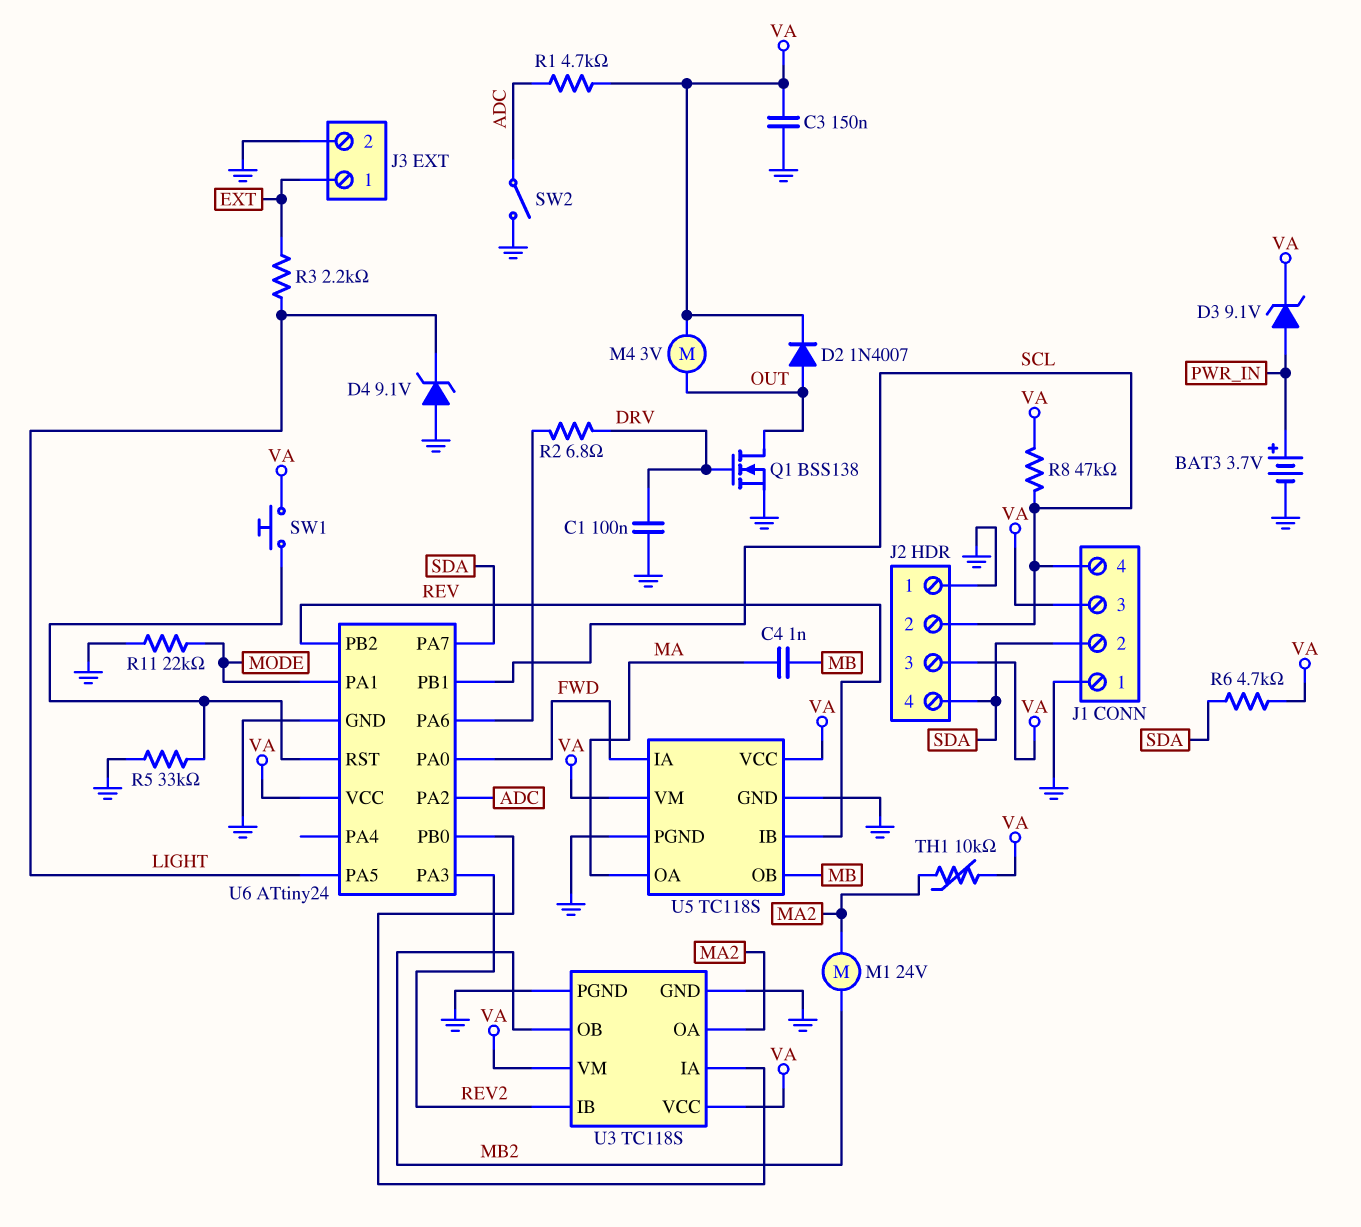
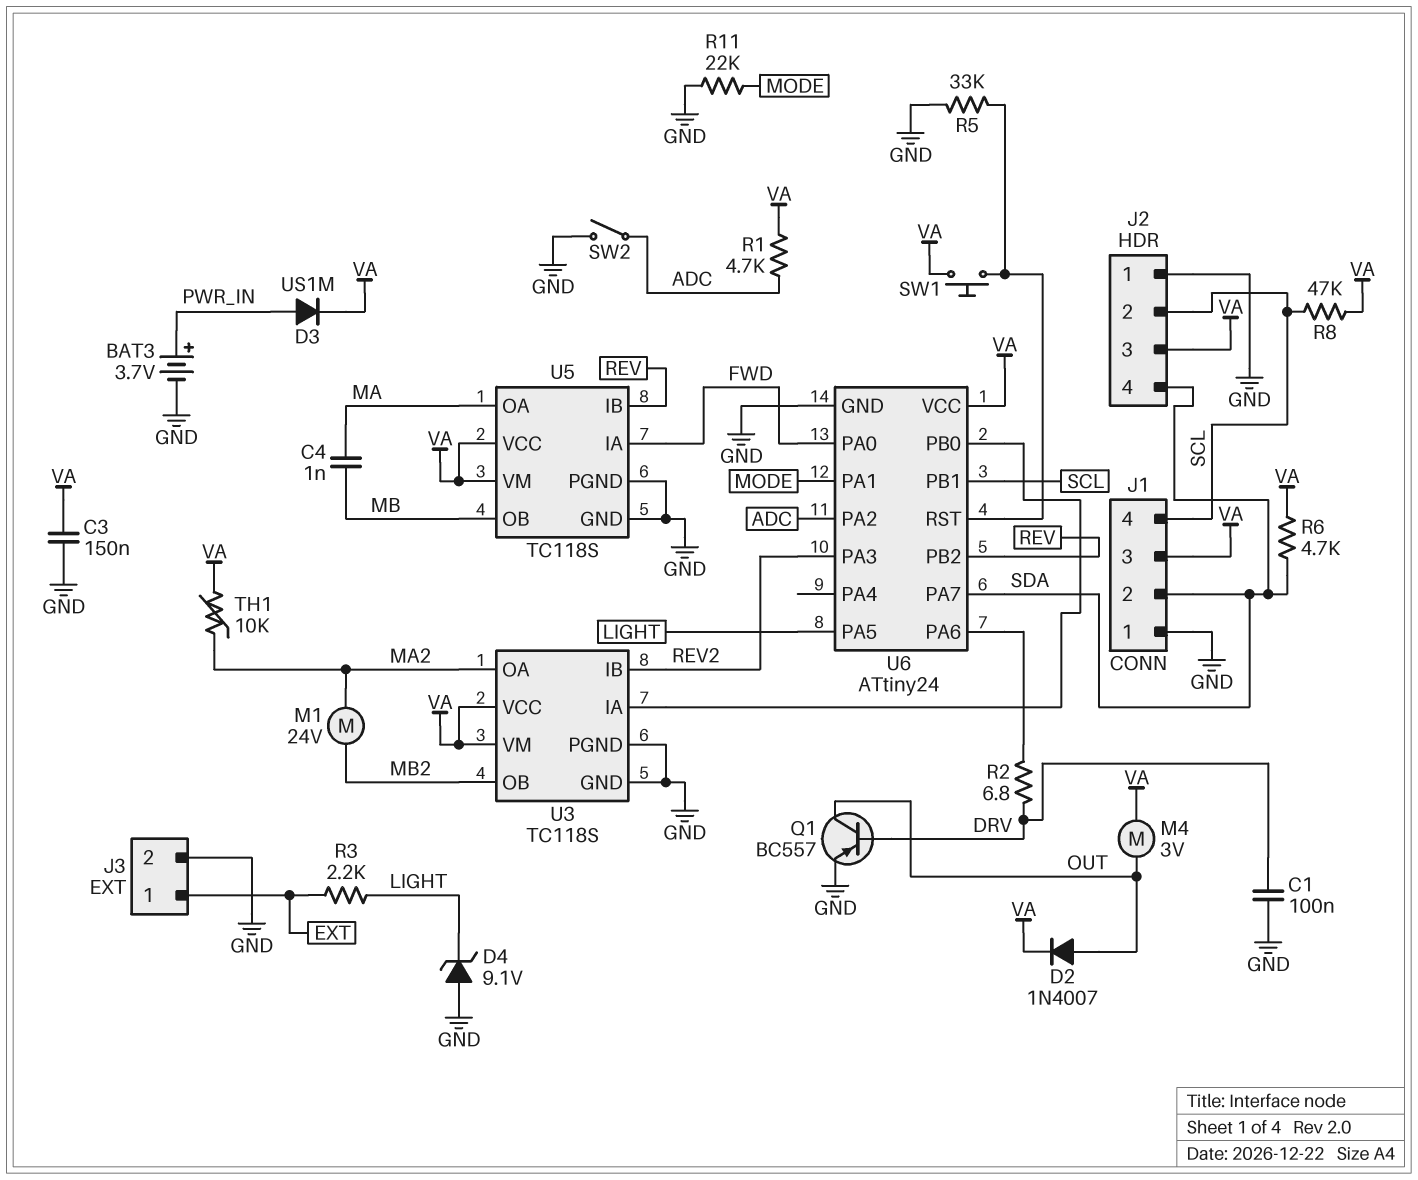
D3: zener 9.1V (A PWR_IN, K VA) -> diode US1M (A PWR_IN, K VA)
Q1: NMOS BSS138 (G DRV, D OUT, S GND) -> PNP BC557 (B DRV, C OUT, E GND)

